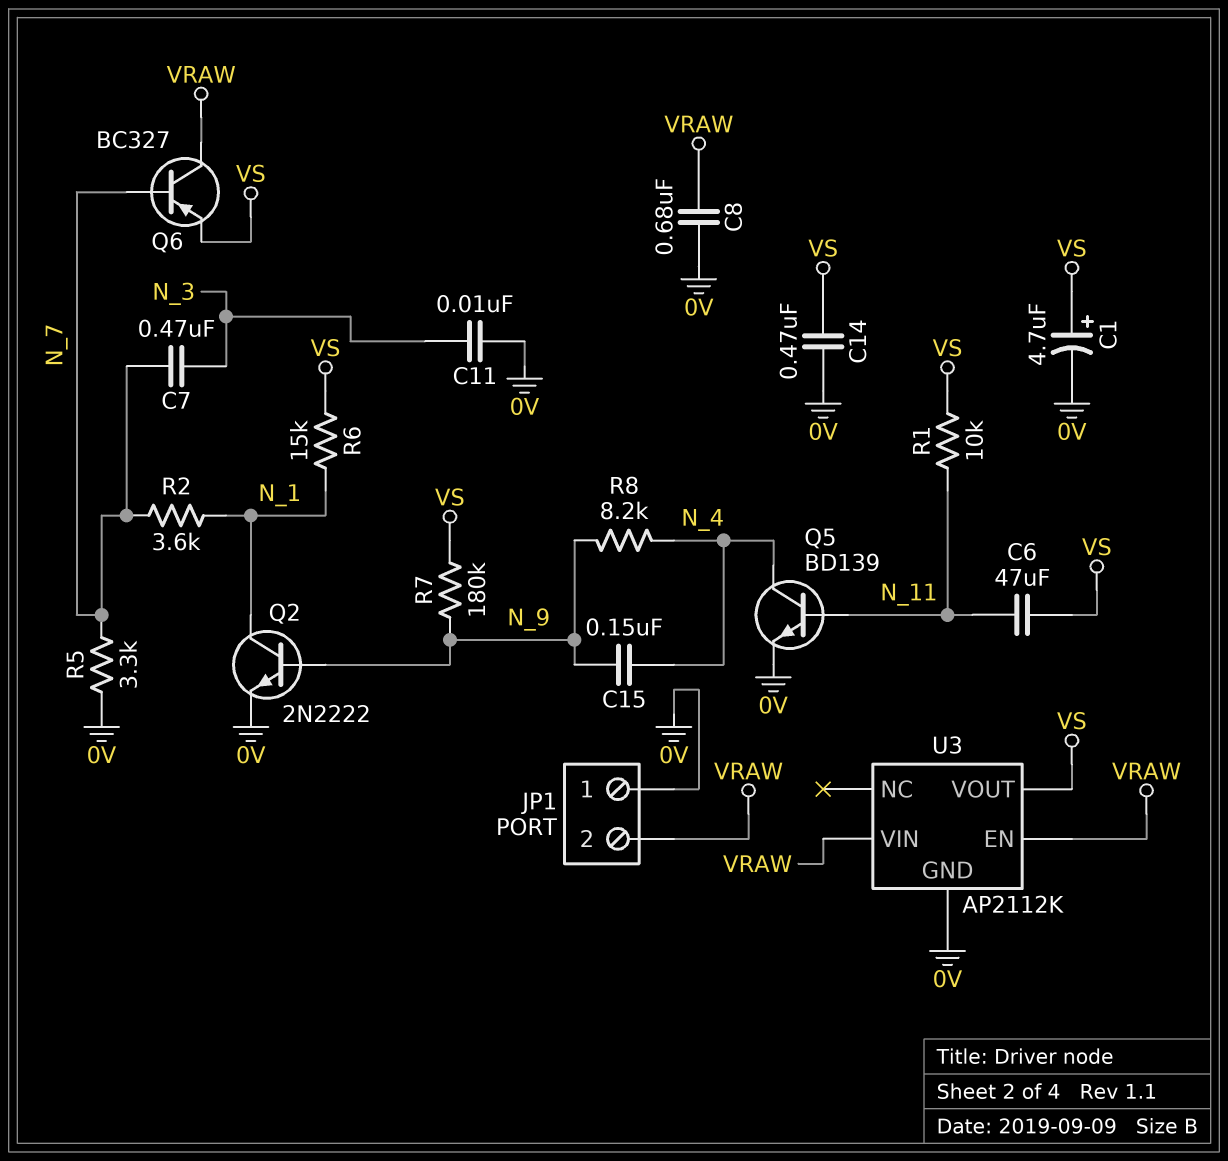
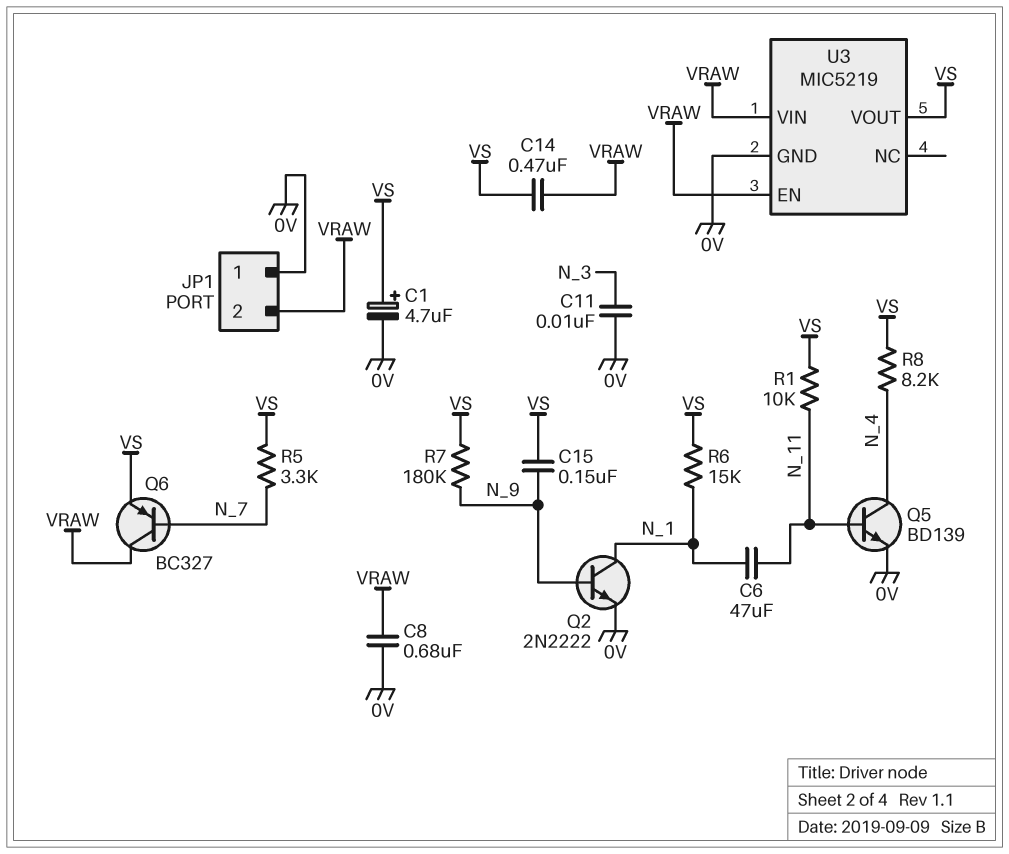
C6: 47uF (N_11, VS) -> 47uF (N_1, N_11)
C7: 470nF (N_3, N_7) -> none
C14: 470nF (0V, VS) -> 470nF (VRAW, VS)
C15: 150nF (N_4, N_9) -> 150nF (N_9, VS)
R2: 3.6k (N_1, N_7) -> none
R5: 3.3k (0V, N_7) -> 3.3k (N_7, VS)
R8: 8.2k (N_4, N_9) -> 8.2k (N_4, VS)
U3: AP2112K -> MIC5219

